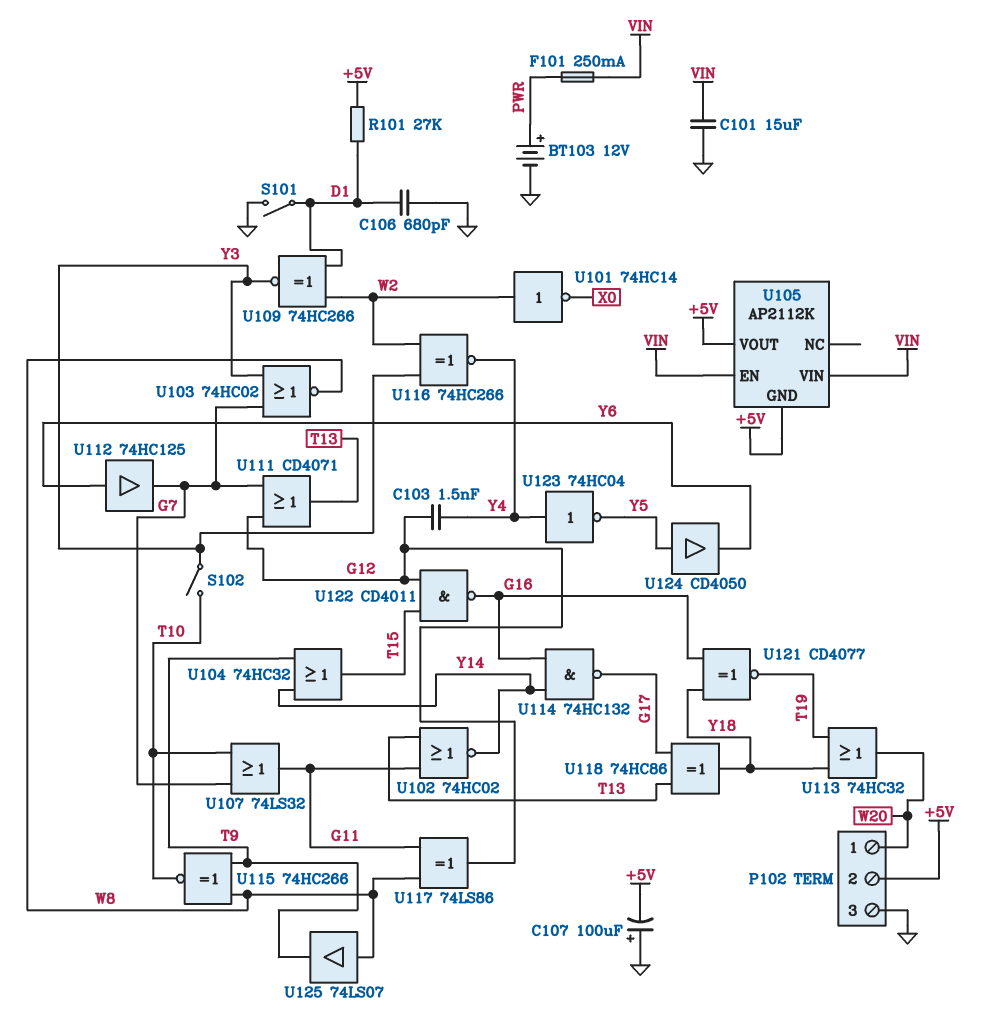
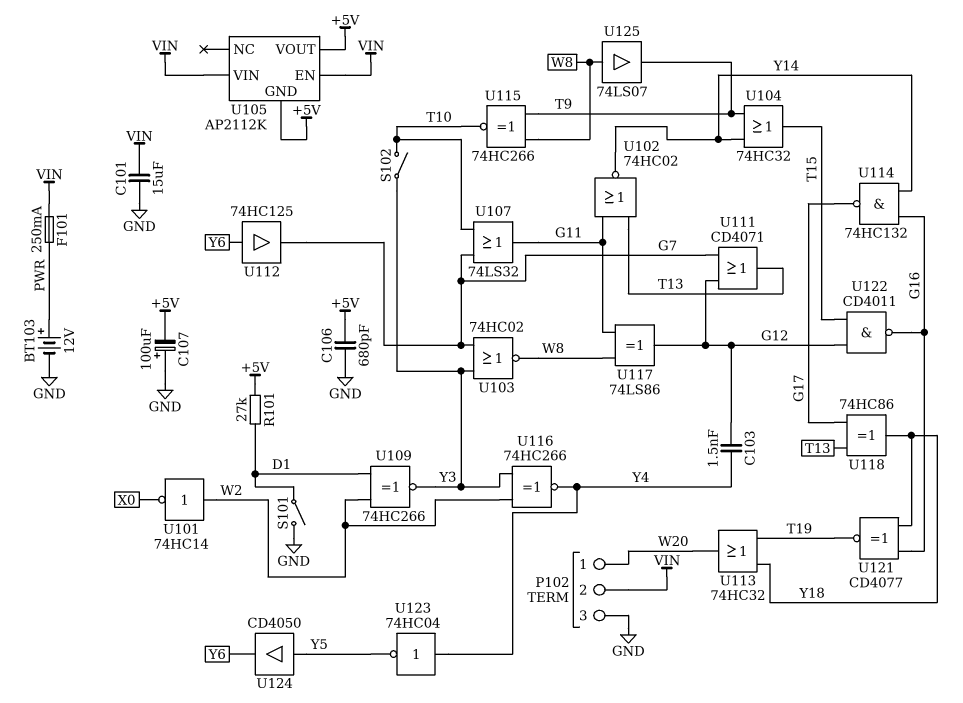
C106: 680pF (D1, GND) -> 680pF (+5V, GND)
P102 pin 2: +5V -> VIN

